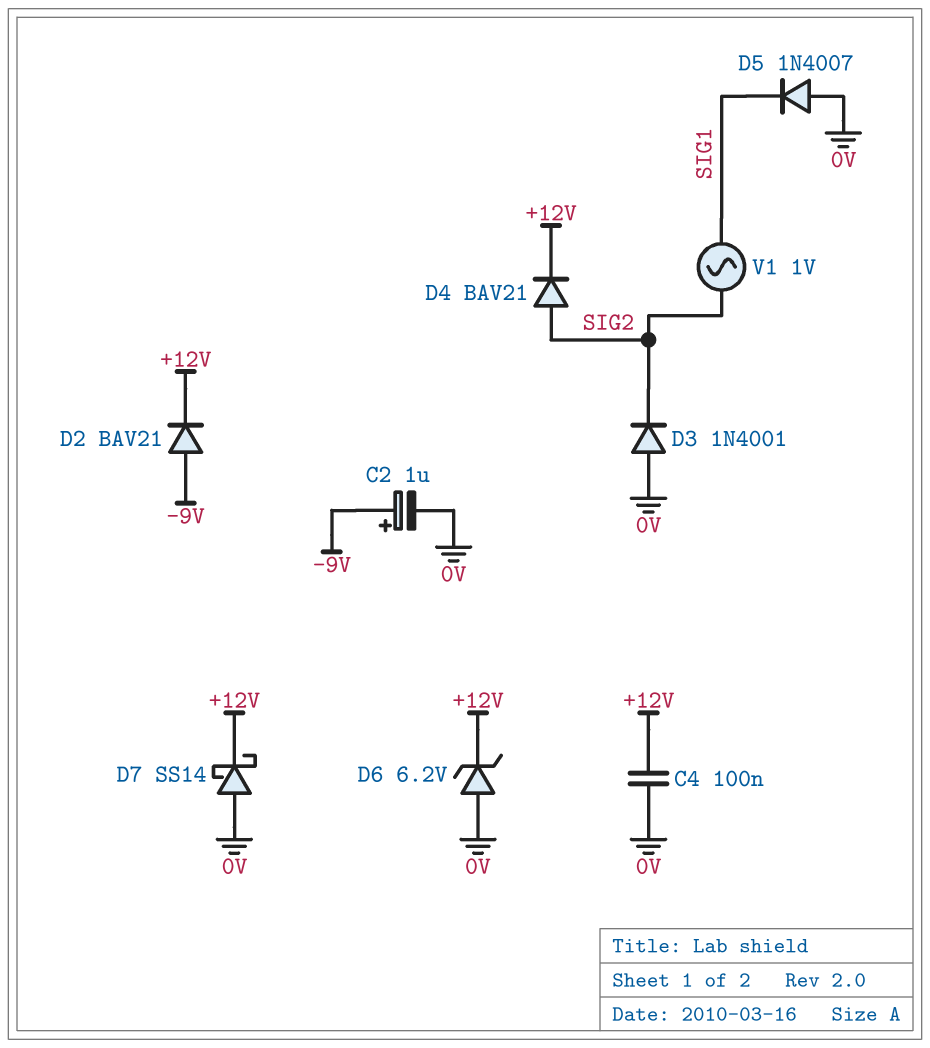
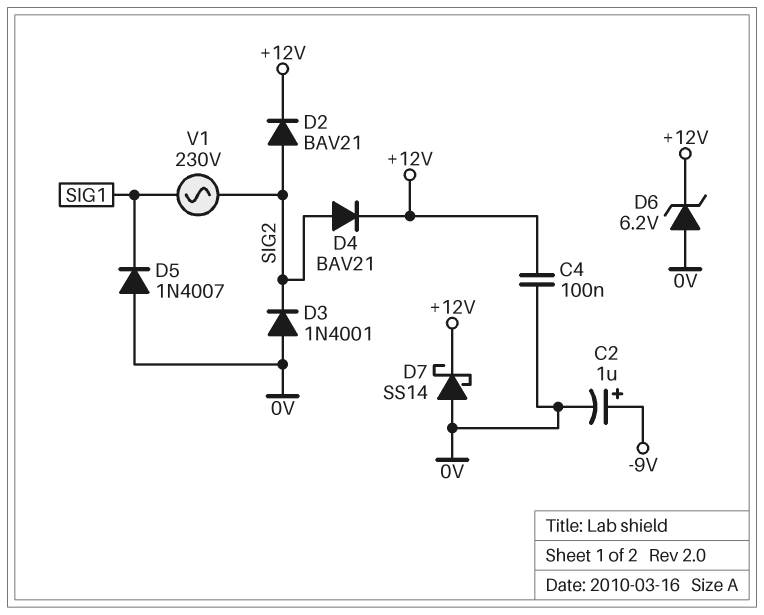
D2: diode BAV21 (A -9V, K +12V) -> diode BAV21 (A SIG2, K +12V)
V1: AC 1V (SIG1, SIG2) -> AC 230V (SIG1, SIG2)

